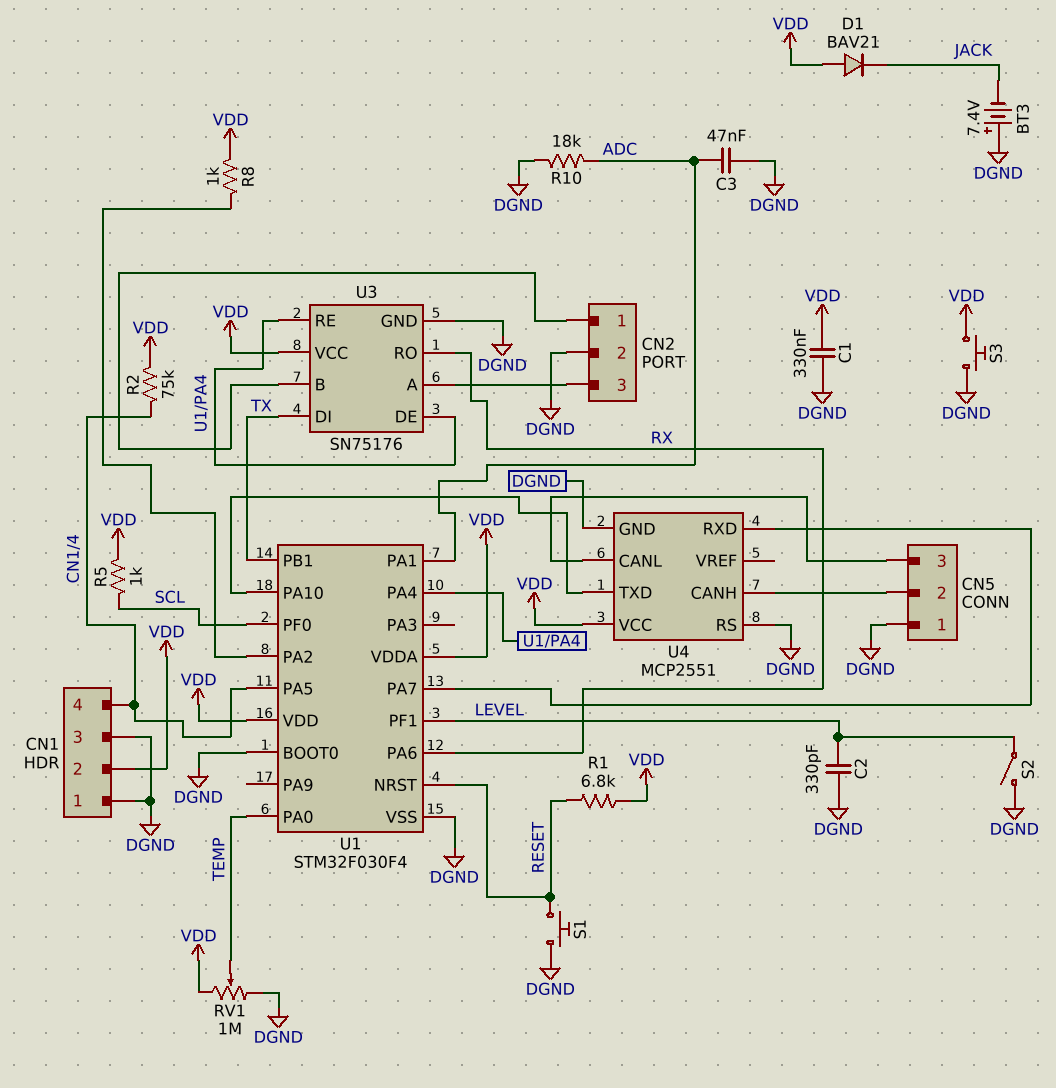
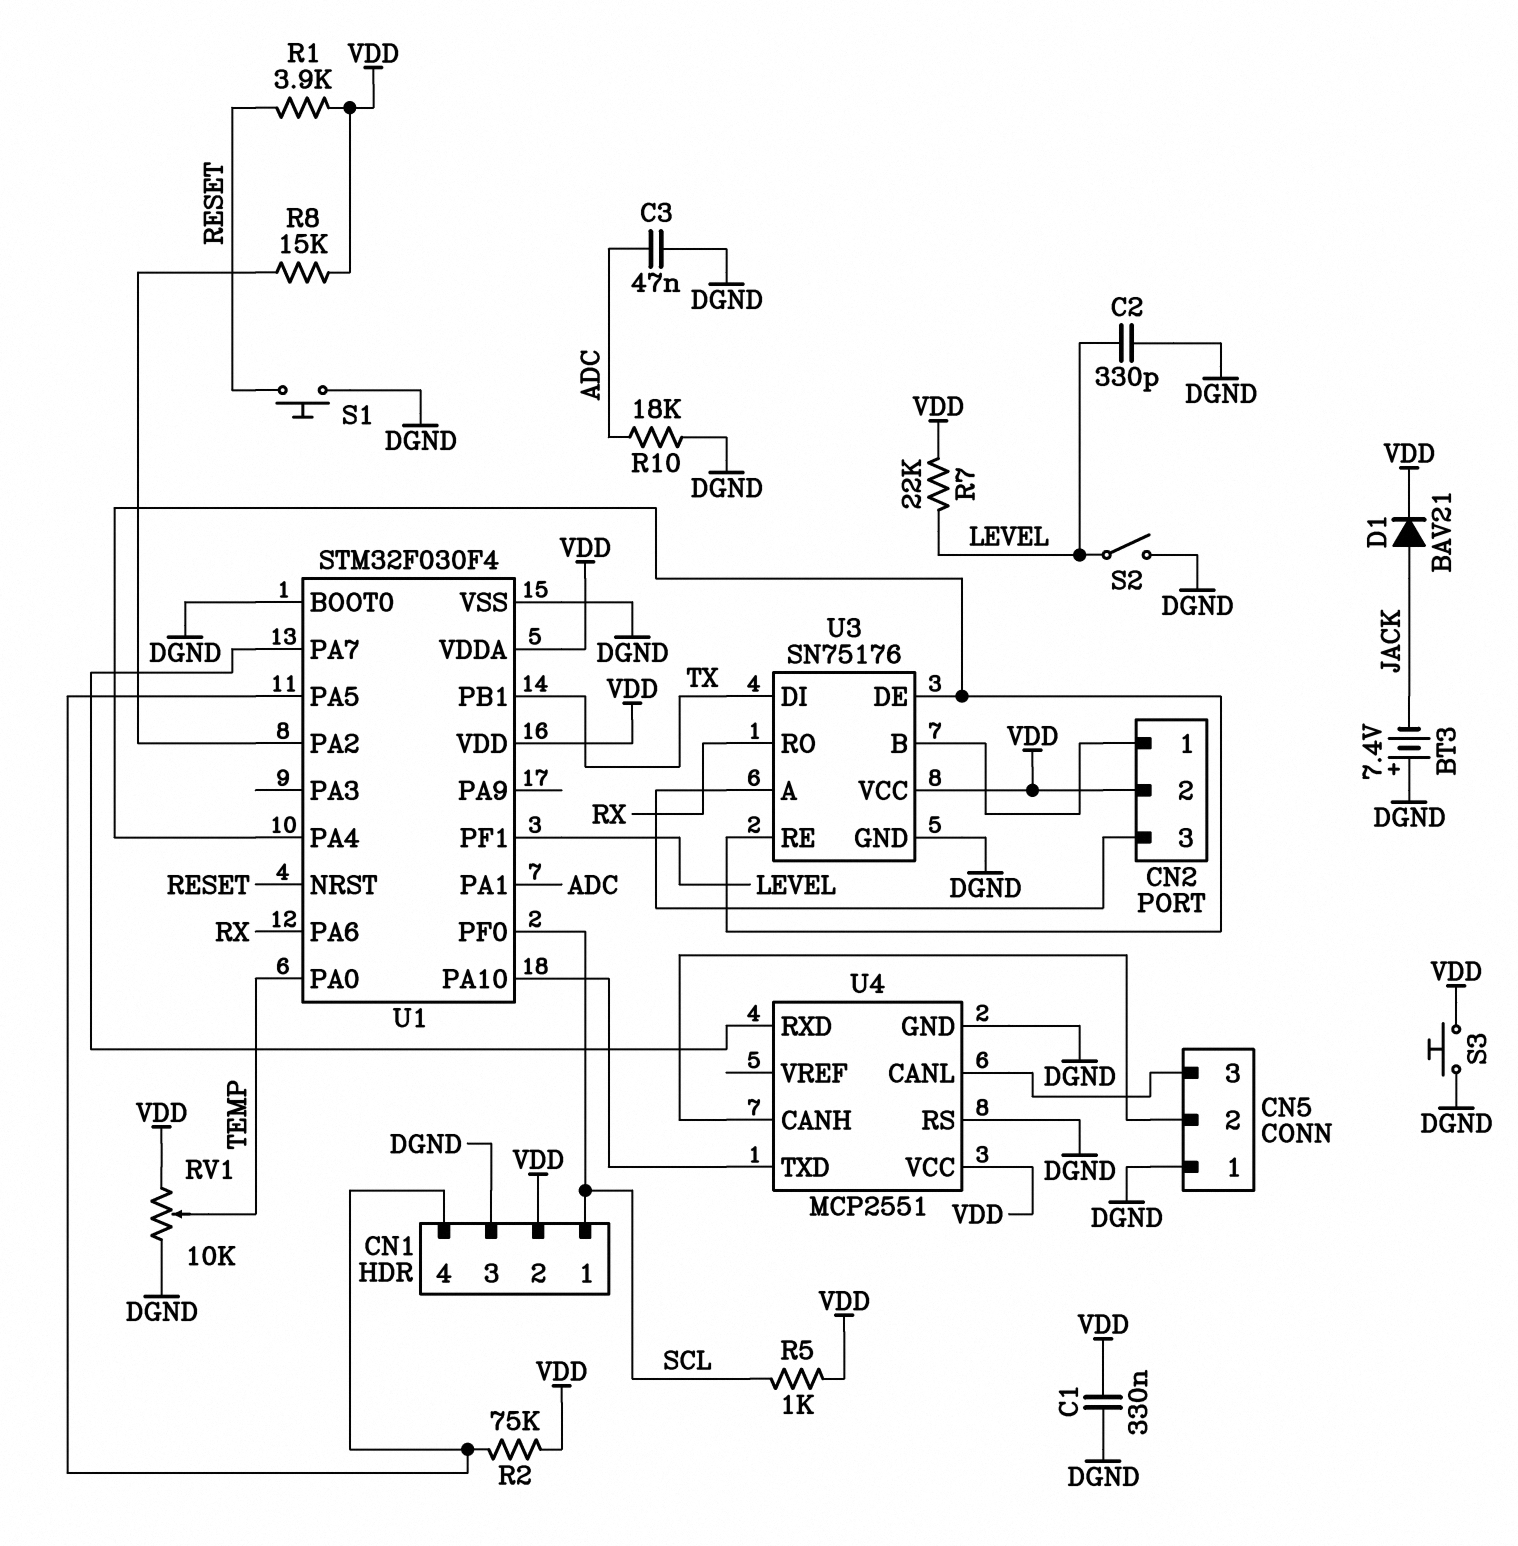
CN1 pin 1: DGND -> SCL
CN2 pin 2: DGND -> VDD
D1: diode BAV21 (A VDD, K JACK) -> diode BAV21 (A JACK, K VDD)
R1: 6.8k (RESET, VDD) -> 3.9k (RESET, VDD)
R7: none -> 22k (LEVEL, VDD)
R8: 1k (U1/PA2, VDD) -> 15k (U1/PA2, VDD)
RV1: 1M (DGND, VDD, wiper TEMP) -> 10k (DGND, VDD, wiper TEMP)

